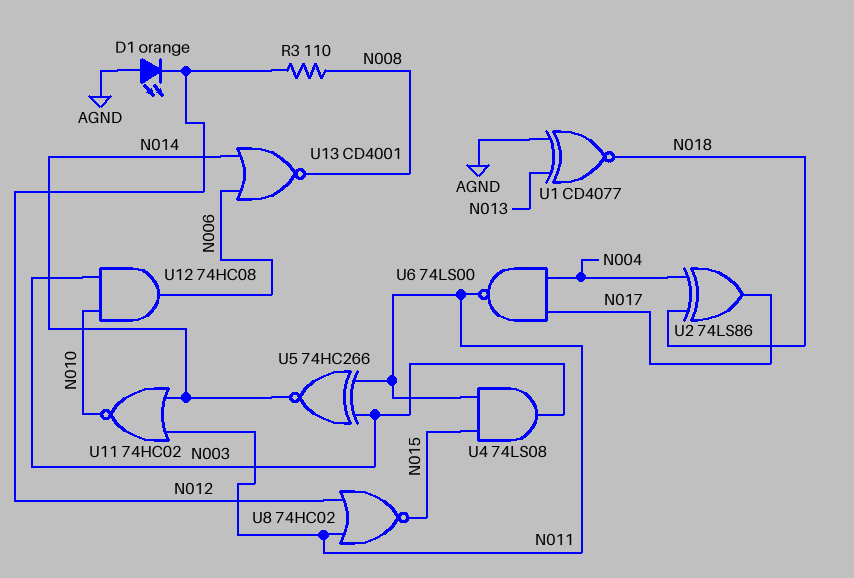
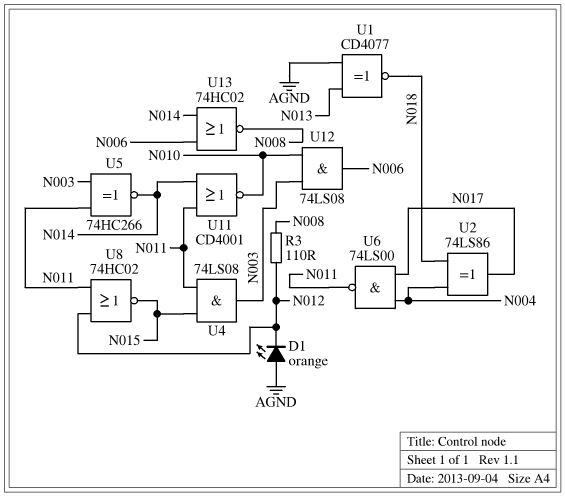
U11: NOR 74HC02 (in N011, in N014, out N010) -> NOR CD4001 (in N011, in N014, out N010)
U12: AND 74HC08 (in N003, in N010, out N006) -> AND 74LS08 (in N003, in N010, out N006)
U13: NOR CD4001 (in N006, in N014, out N008) -> NOR 74HC02 (in N006, in N014, out N008)

